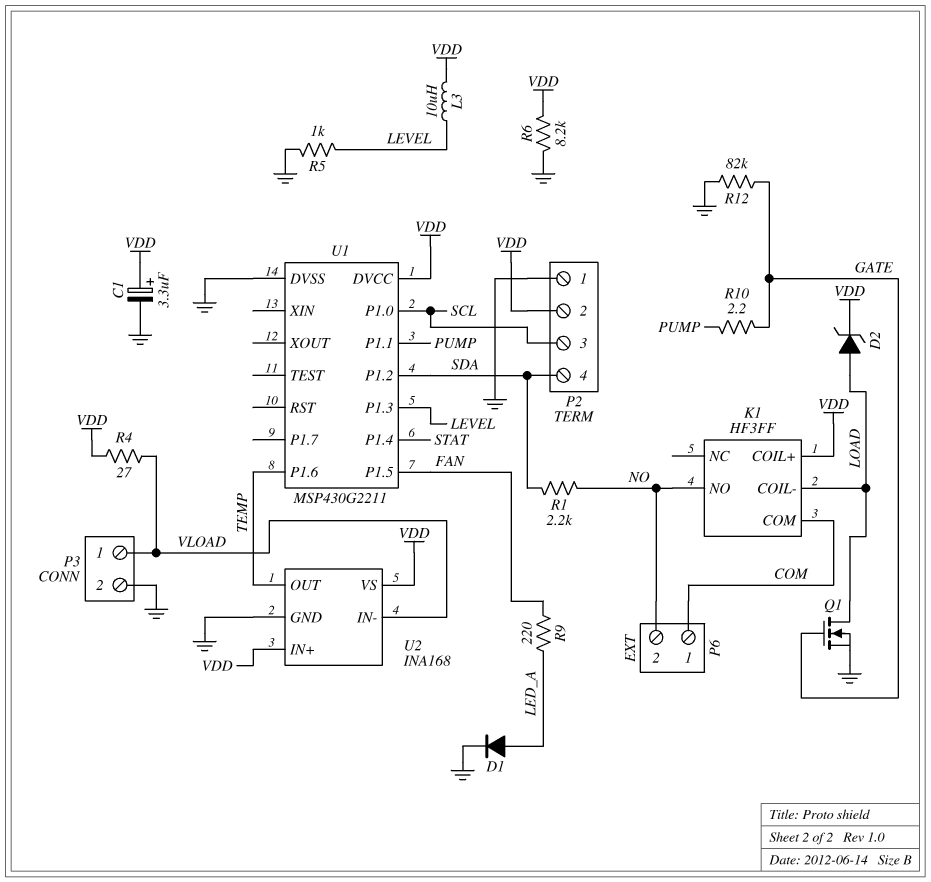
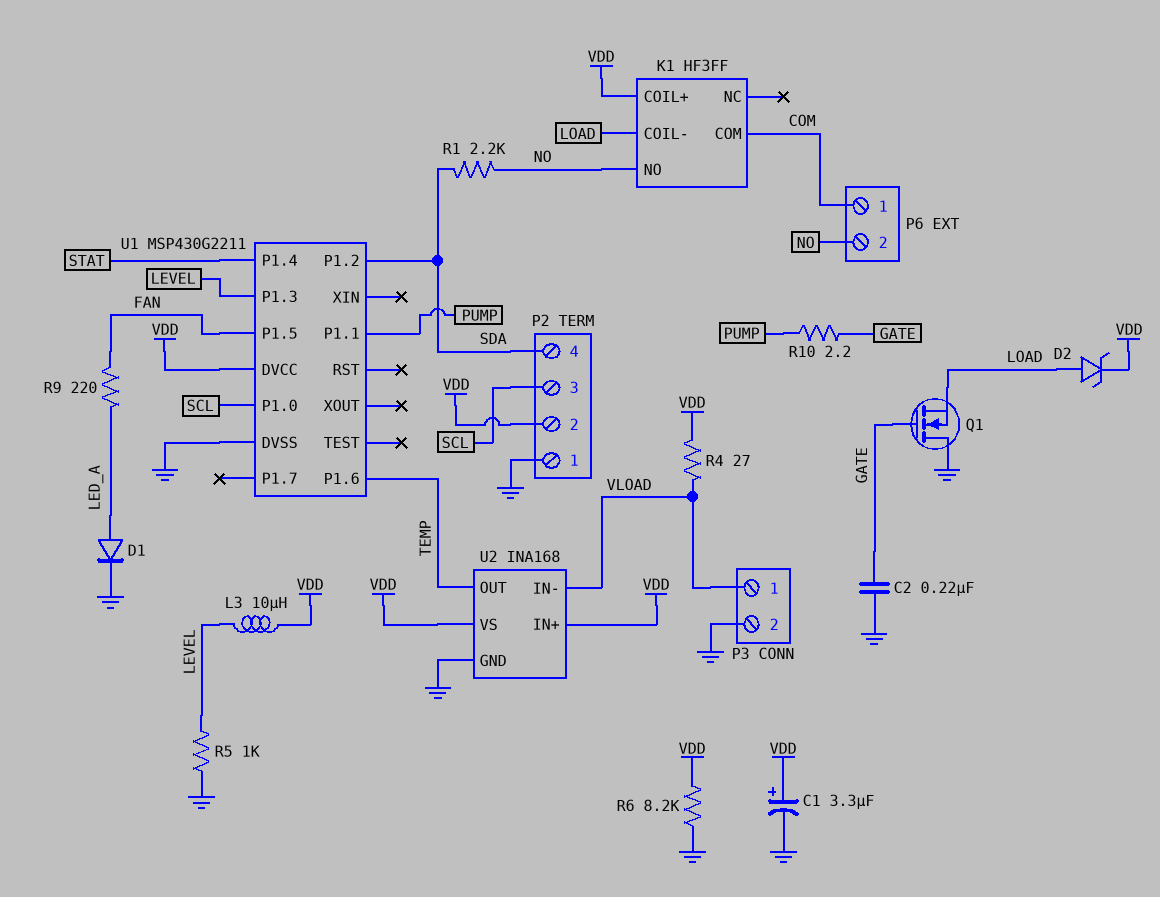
C2: none -> 220nF (GATE, GND)
Q1: NMOS (G GATE, D LOAD, S GND) -> NMOS (G GATE, D GND, S LOAD)
R12: 82k (GATE, GND) -> none

